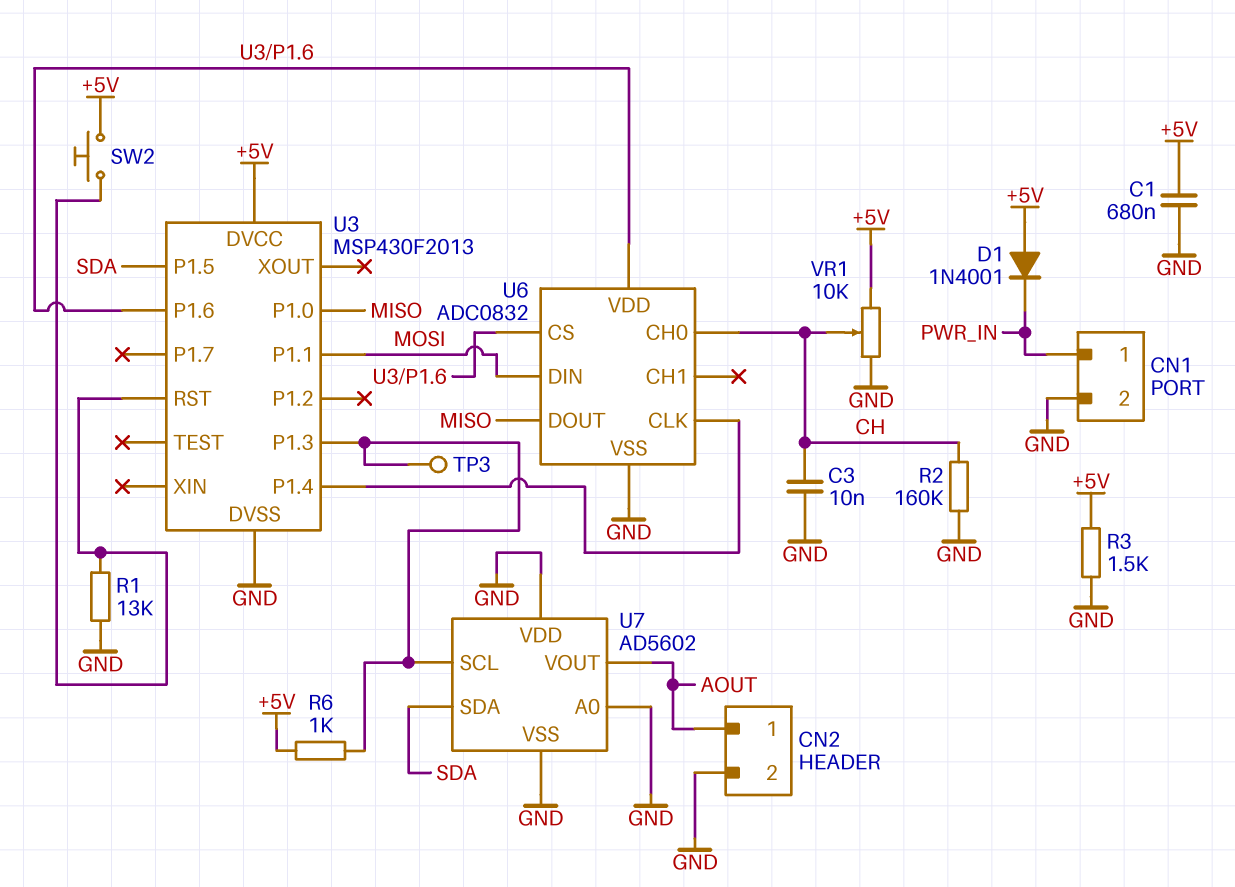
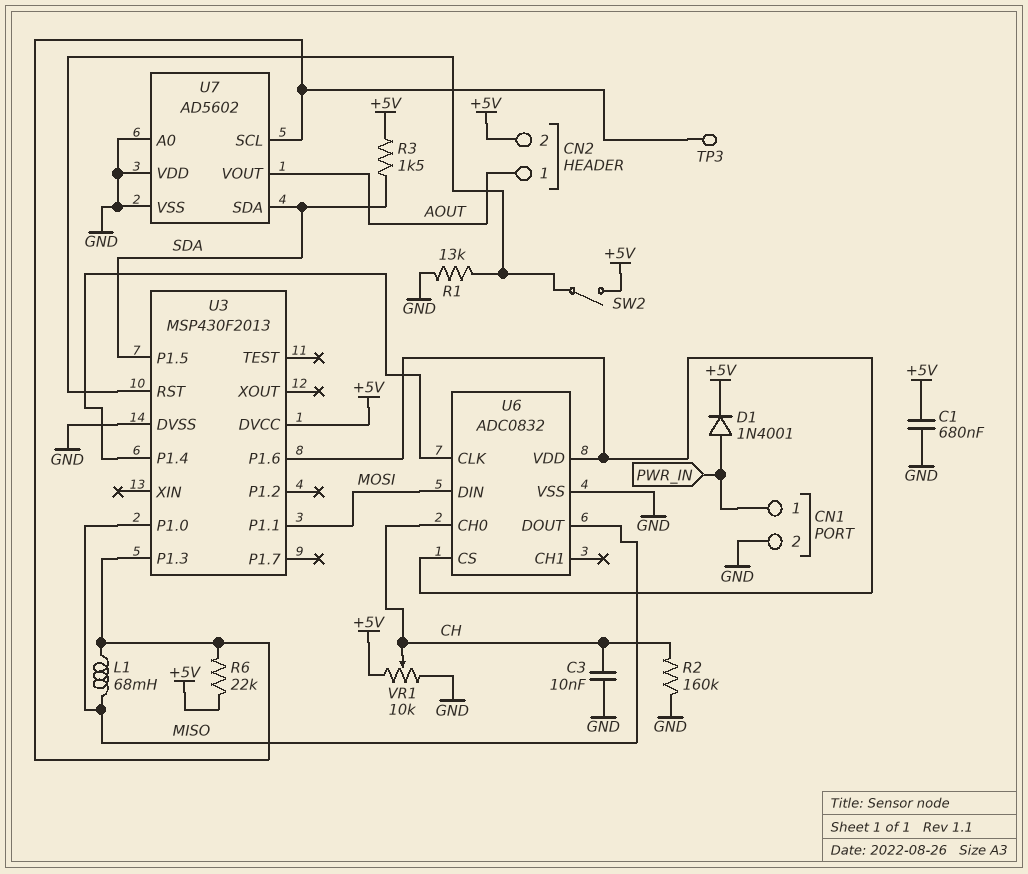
CN2 pin 2: GND -> +5V
D1: diode 1N4001 (A +5V, K PWR_IN) -> diode 1N4001 (A PWR_IN, K +5V)
L1: none -> 68mH (MISO, U3/P1.3)
R3: 1.5k (+5V, GND) -> 1.5k (+5V, SDA)
R6: 1k (+5V, U3/P1.3) -> 22k (+5V, U3/P1.3)
SW2: button (+5V, U3/RST) -> switch (+5V, U3/RST)

